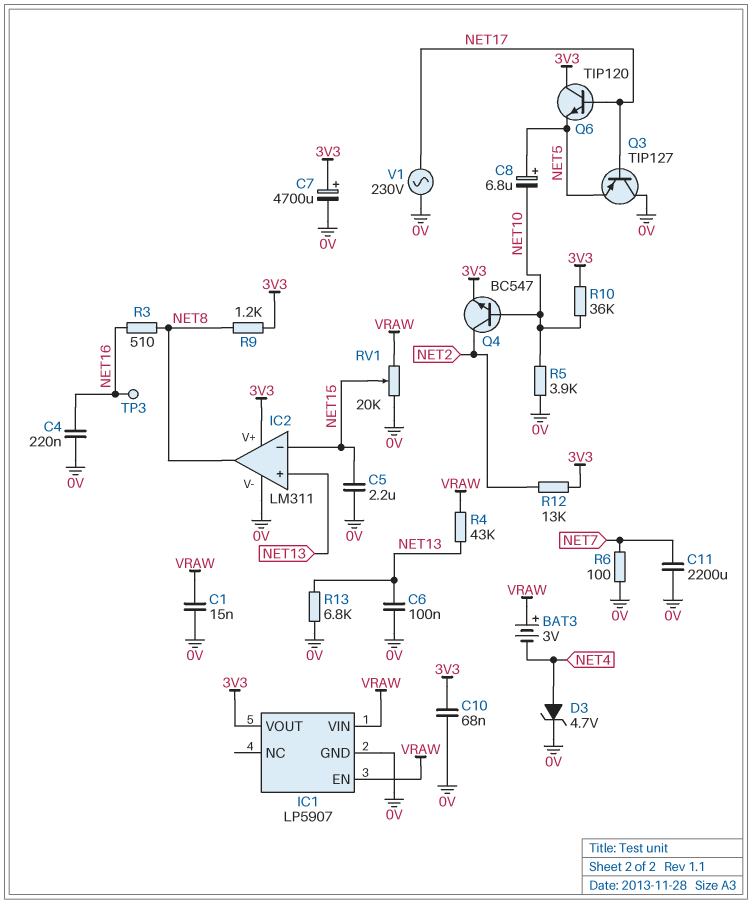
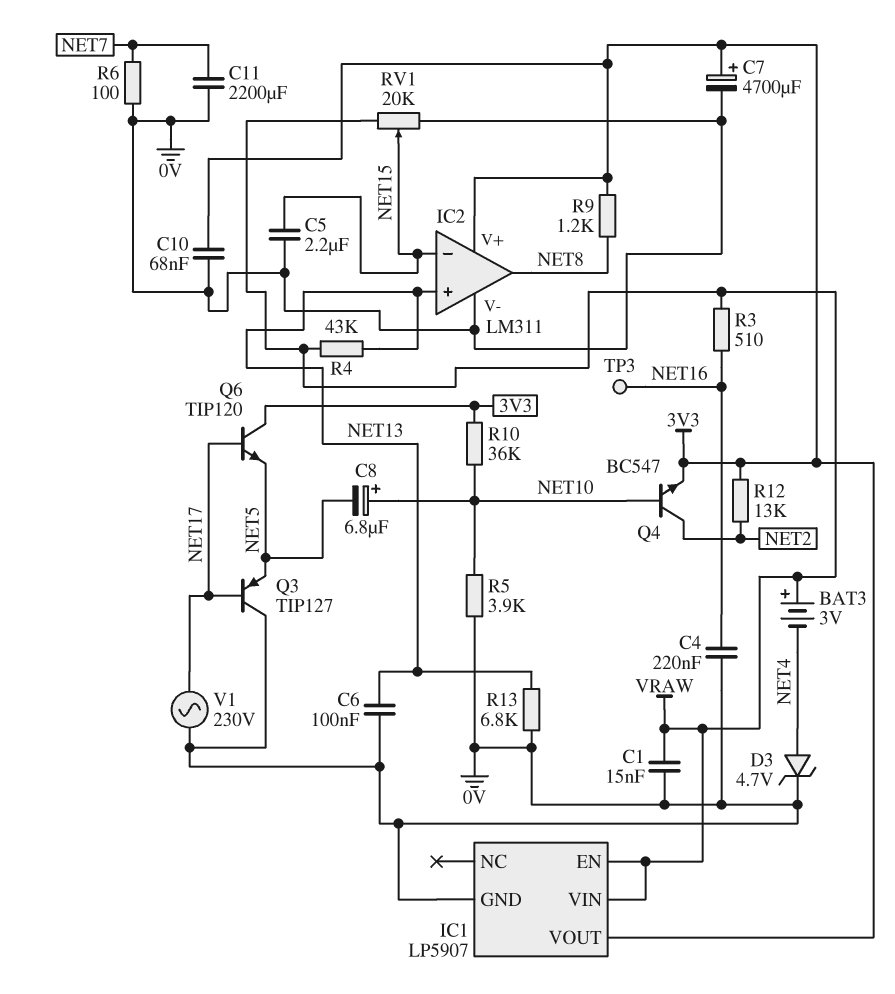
C8: 6.8uF (plus NET5, minus NET10) -> 6.8uF (plus NET10, minus NET5)
R3: 510 (NET8, NET16) -> 510 (NET16, VRAW)

